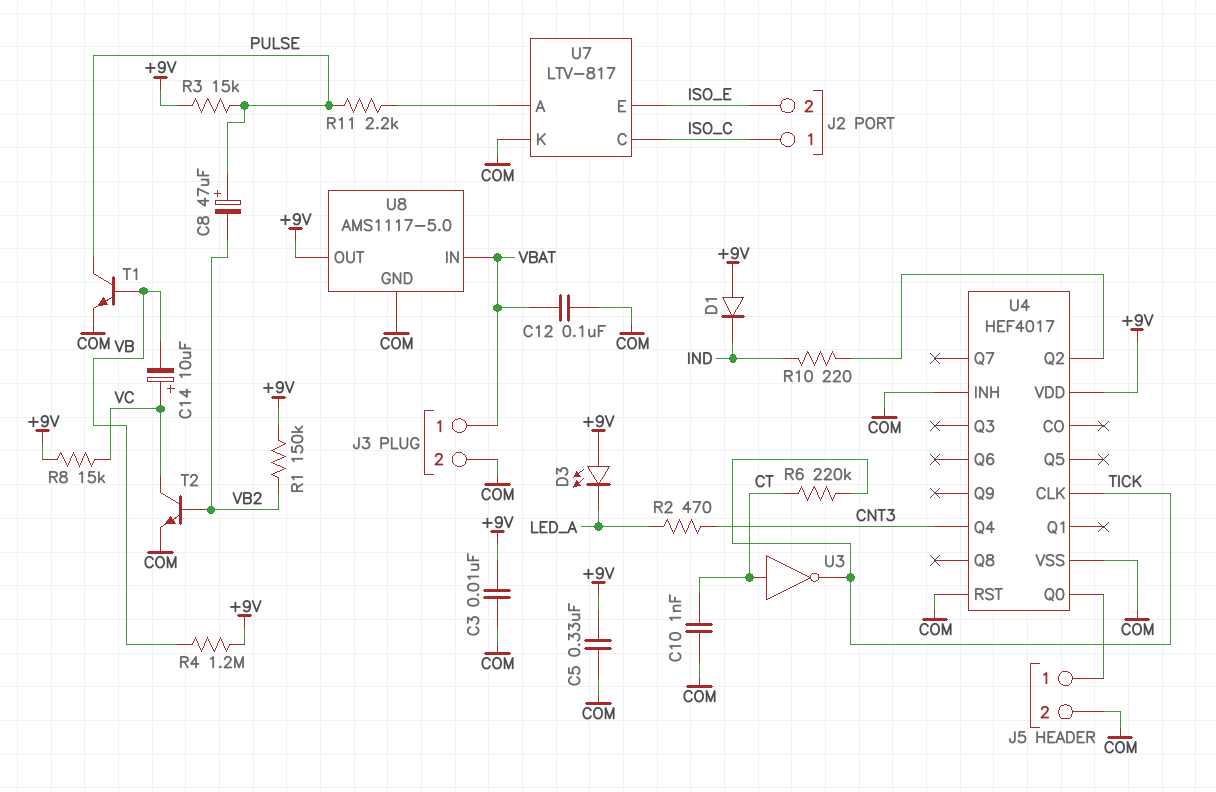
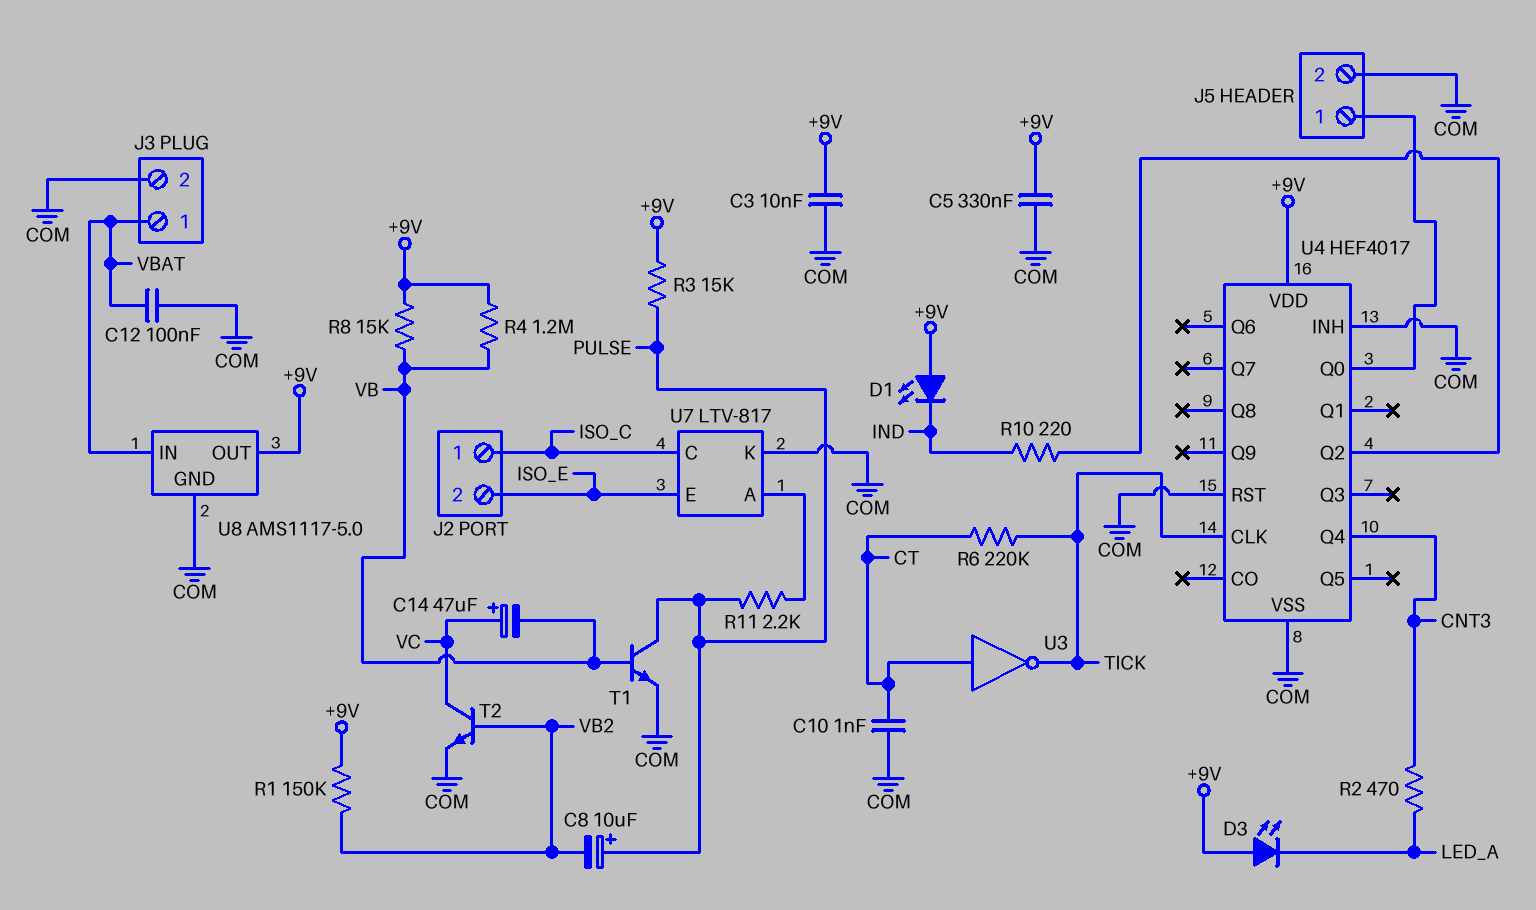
C8: 47uF (plus PULSE, minus VB2) -> 10uF (plus PULSE, minus VB2)
C14: 10uF (plus VC, minus VB) -> 47uF (plus VC, minus VB)
D1: diode (A +9V, K IND) -> LED (A +9V, K IND)
R8: 15k (+9V, VC) -> 15k (+9V, VB)

